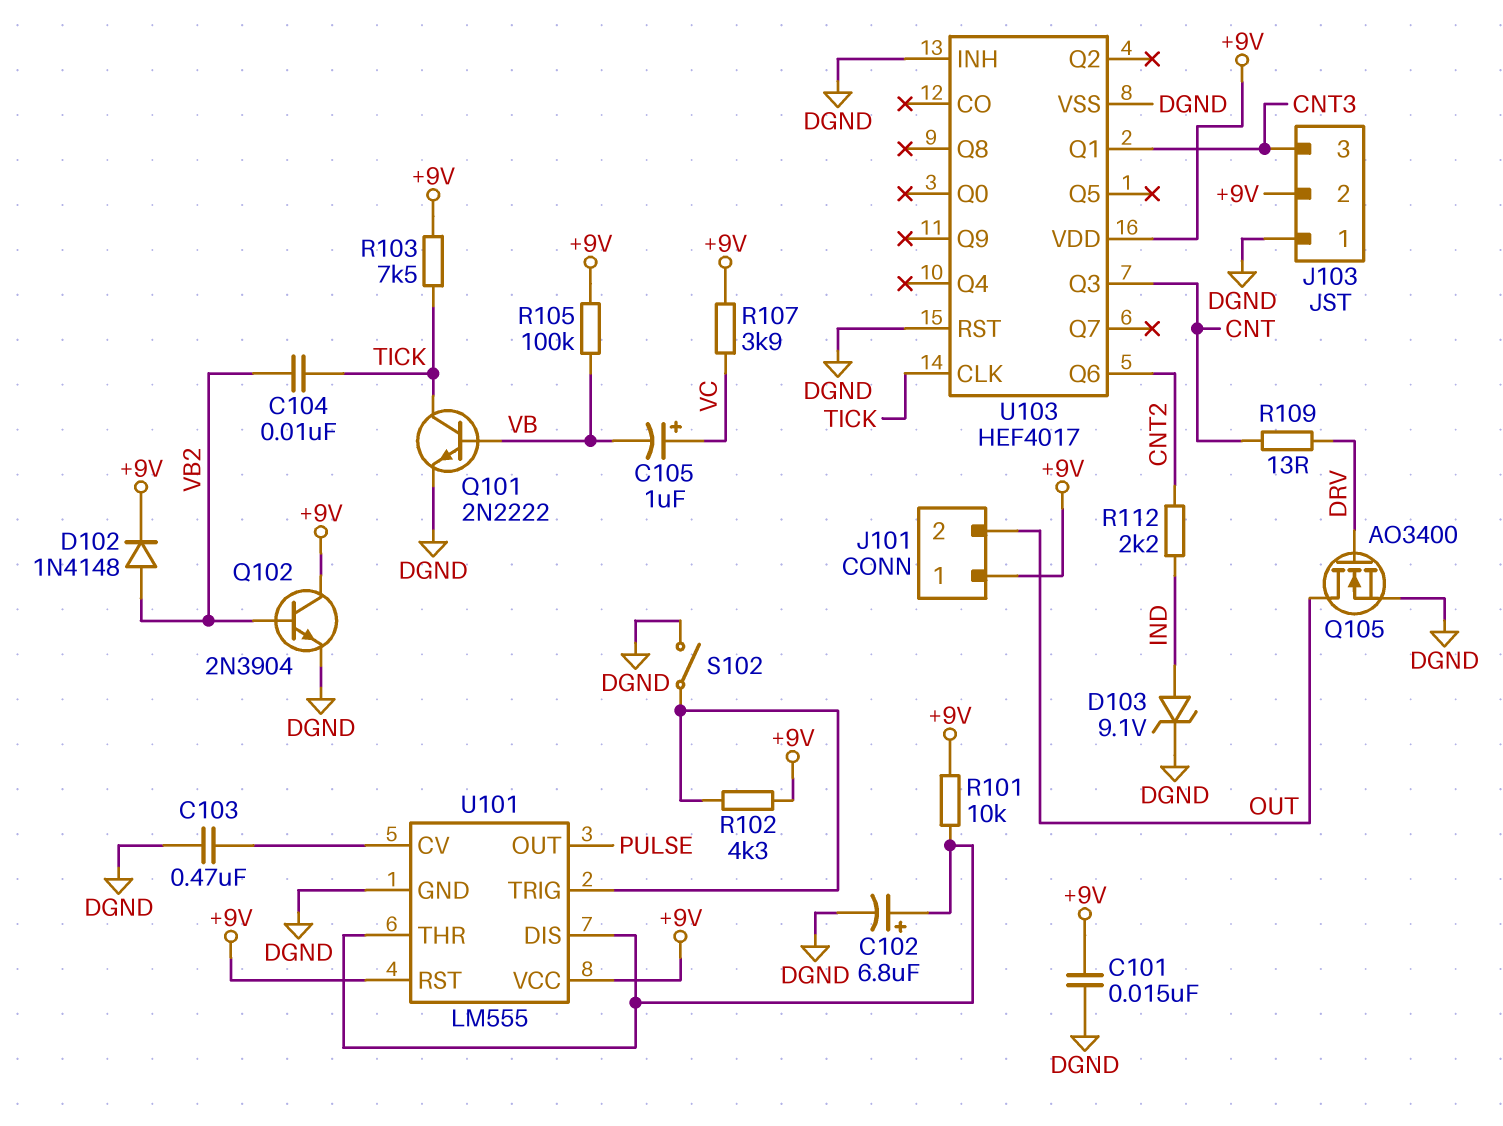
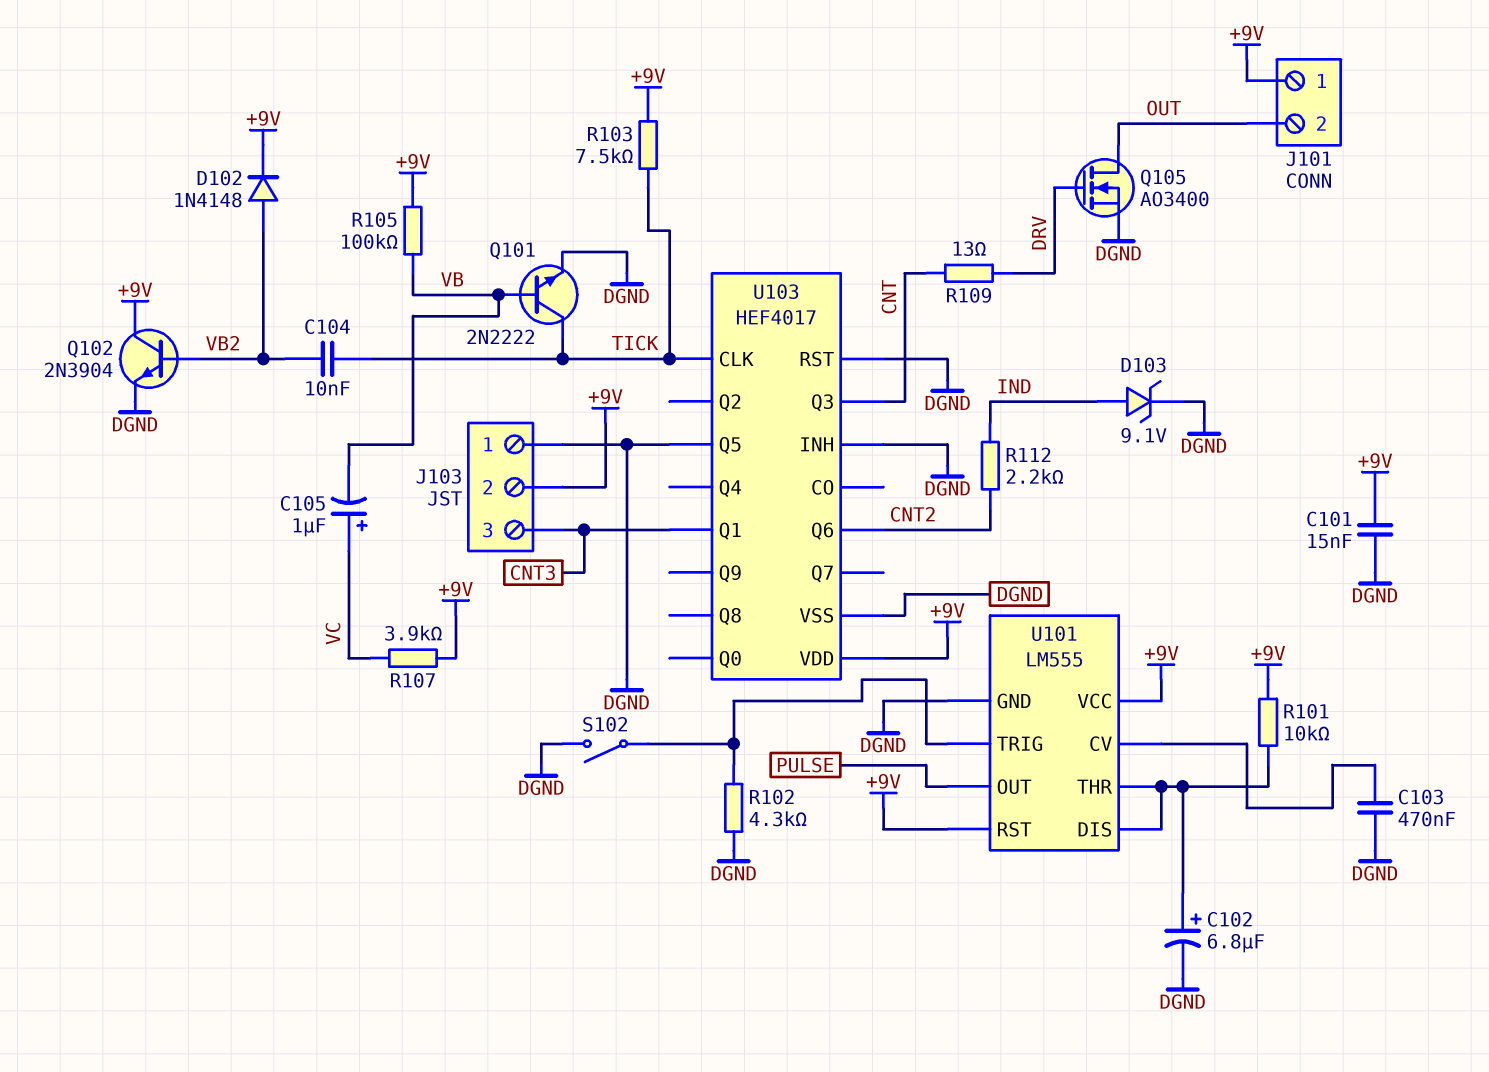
R102: 4.3k (+9V, U101/TRIG) -> 4.3k (DGND, U101/TRIG)
U103 pin Q5: none -> DGND

